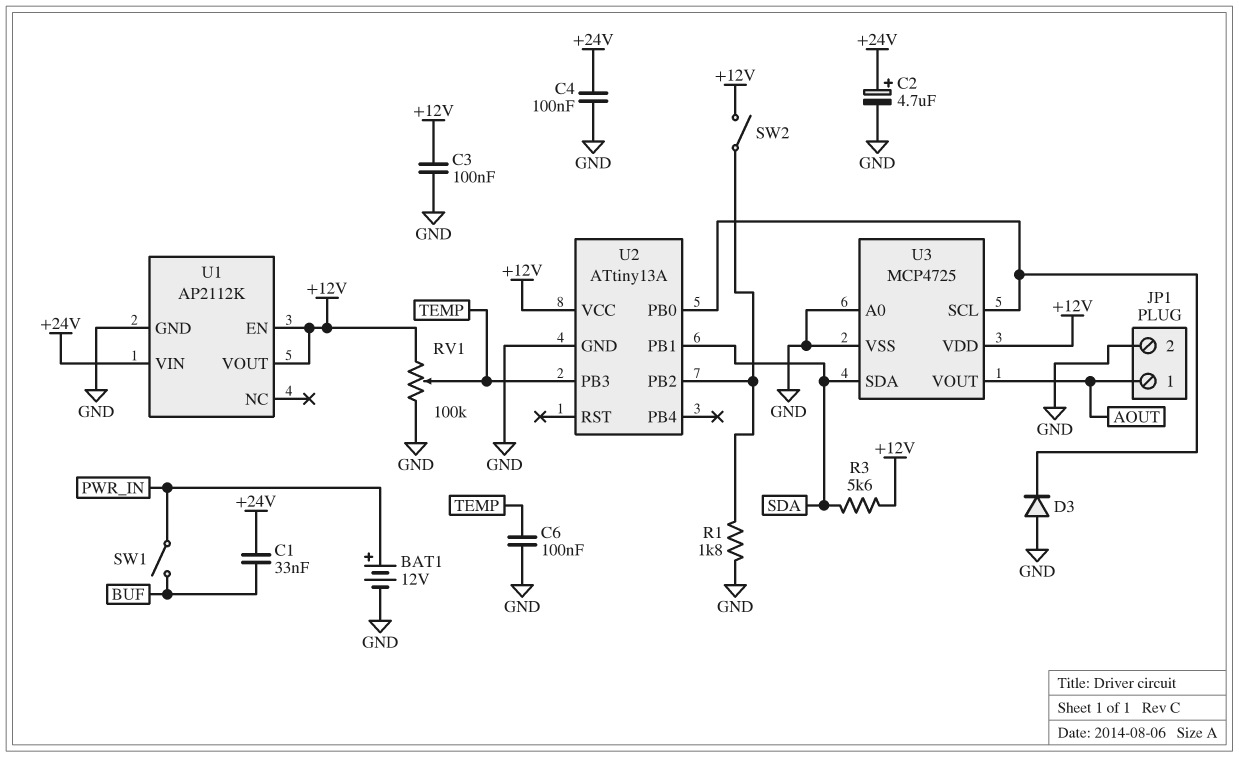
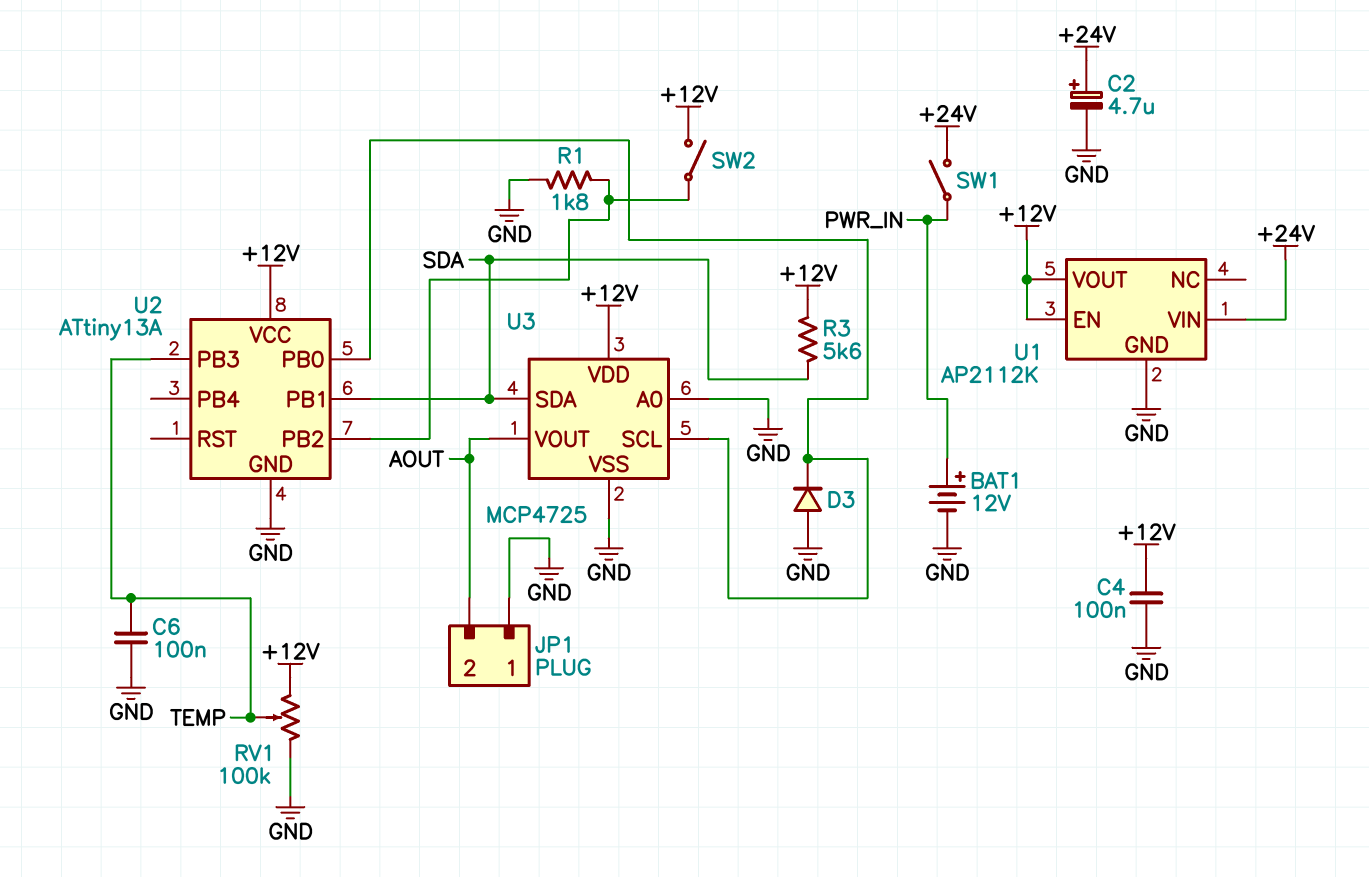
C1: 33nF (+24V, BUF) -> none
C3: 100nF (+12V, GND) -> none
C4: 100nF (+24V, GND) -> 100nF (+12V, GND)
JP1 pin 1: AOUT -> GND
JP1 pin 2: GND -> AOUT
SW1: switch (BUF, PWR_IN) -> switch (+24V, PWR_IN)

